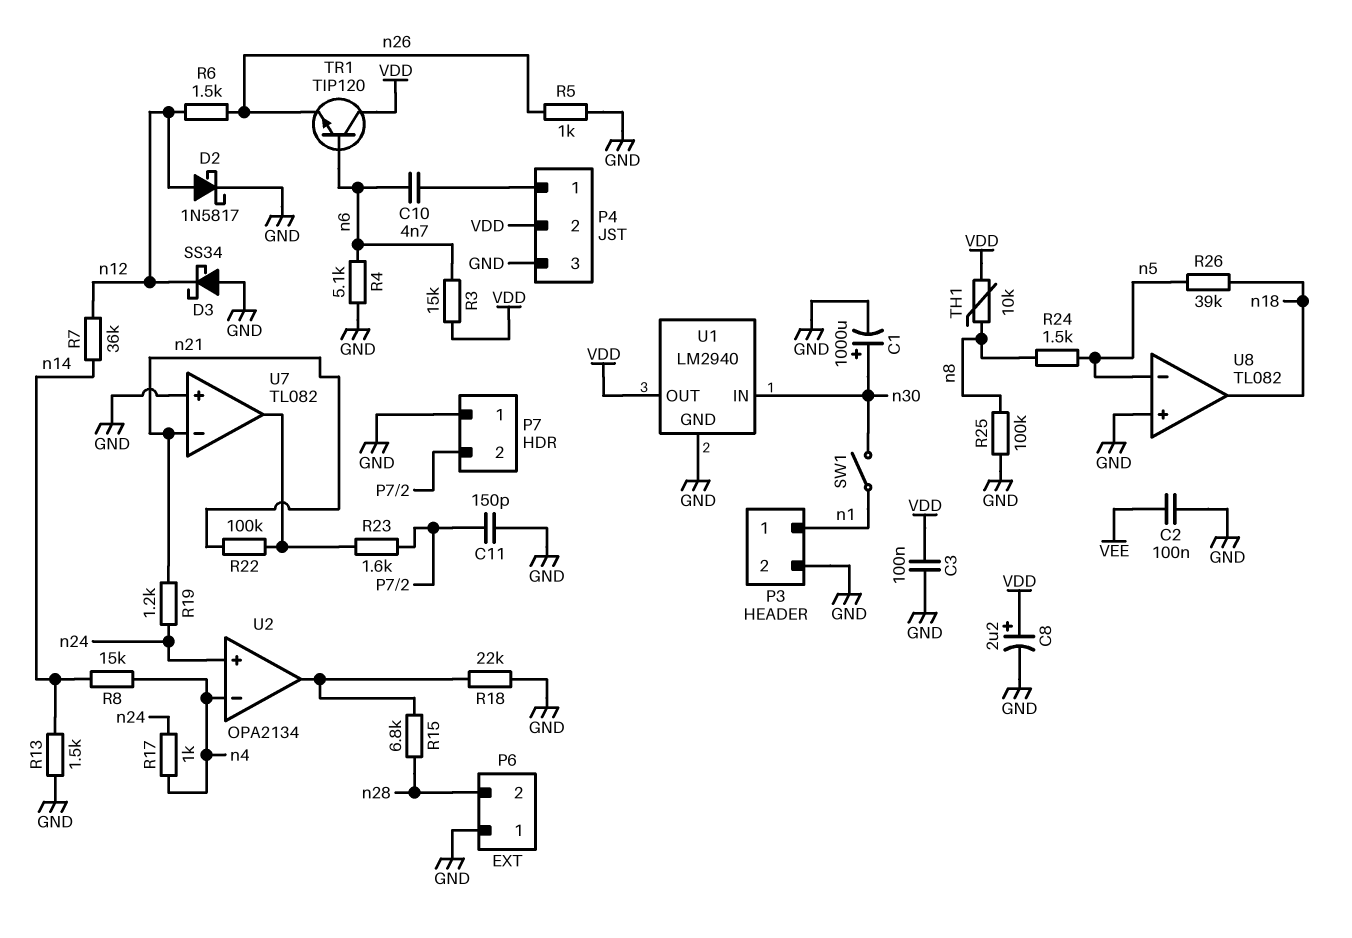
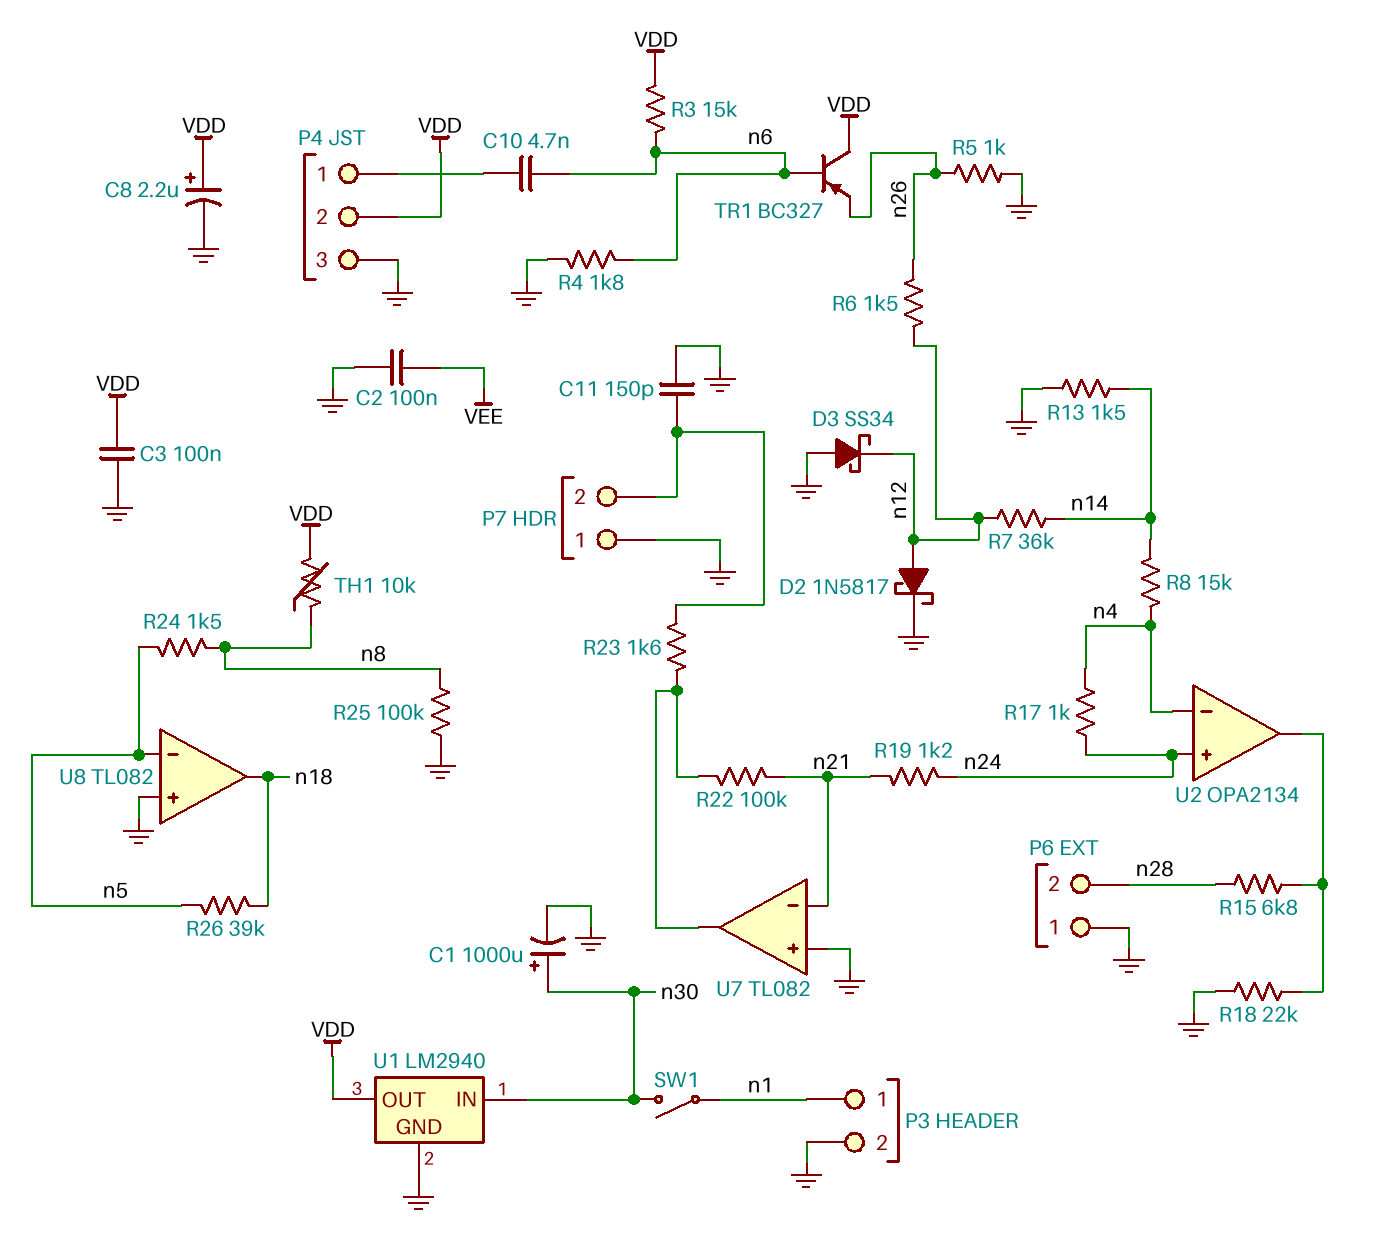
R4: 5.1k (GND, n6) -> 1.8k (GND, n6)
TR1: NPN TIP120 (B n6, C VDD, E n26) -> PNP BC327 (B n6, C VDD, E n26)

